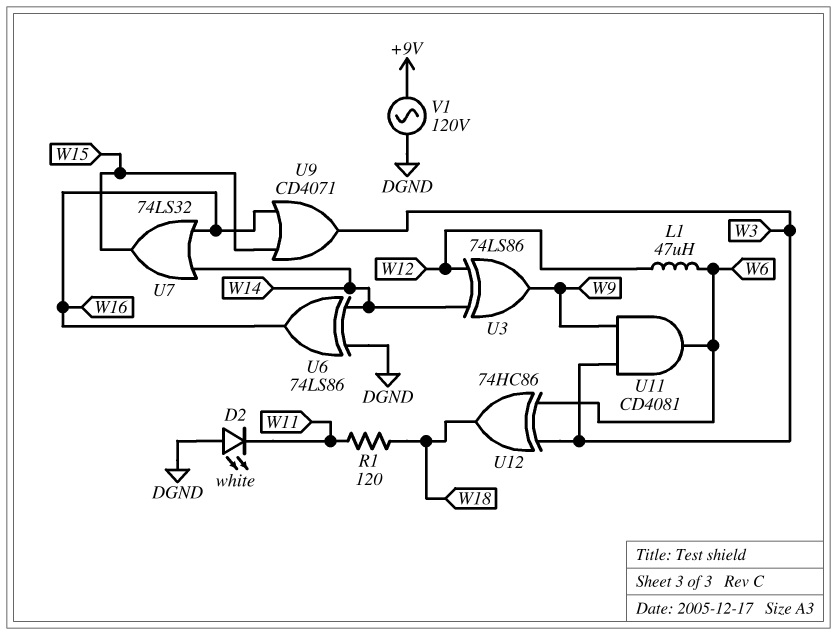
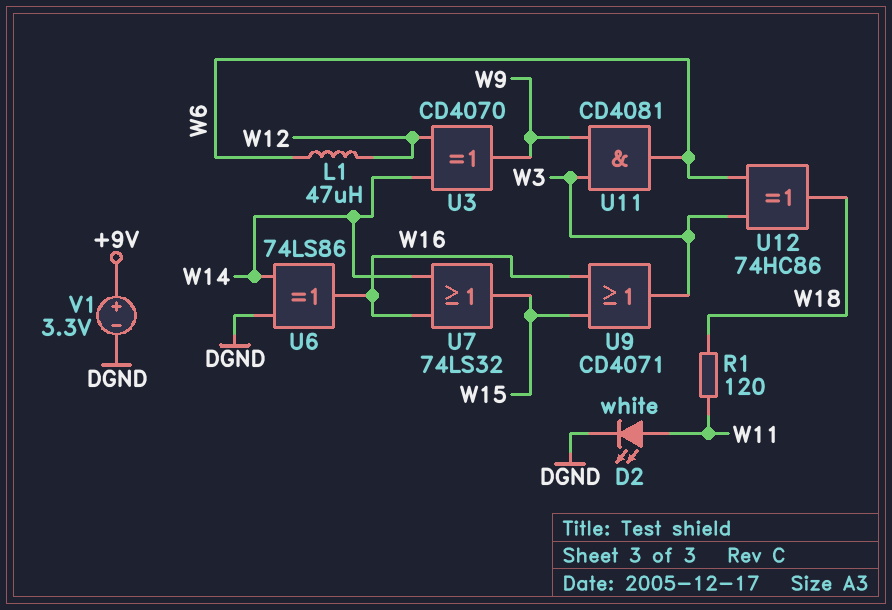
D2: LED white (A DGND, K W11) -> LED white (A W11, K DGND)
U3: XOR 74LS86 (in W12, in W14, out W9) -> XOR CD4070 (in W12, in W14, out W9)
V1: AC 120V (+9V, DGND) -> 3.3V (plus +9V, minus DGND)

